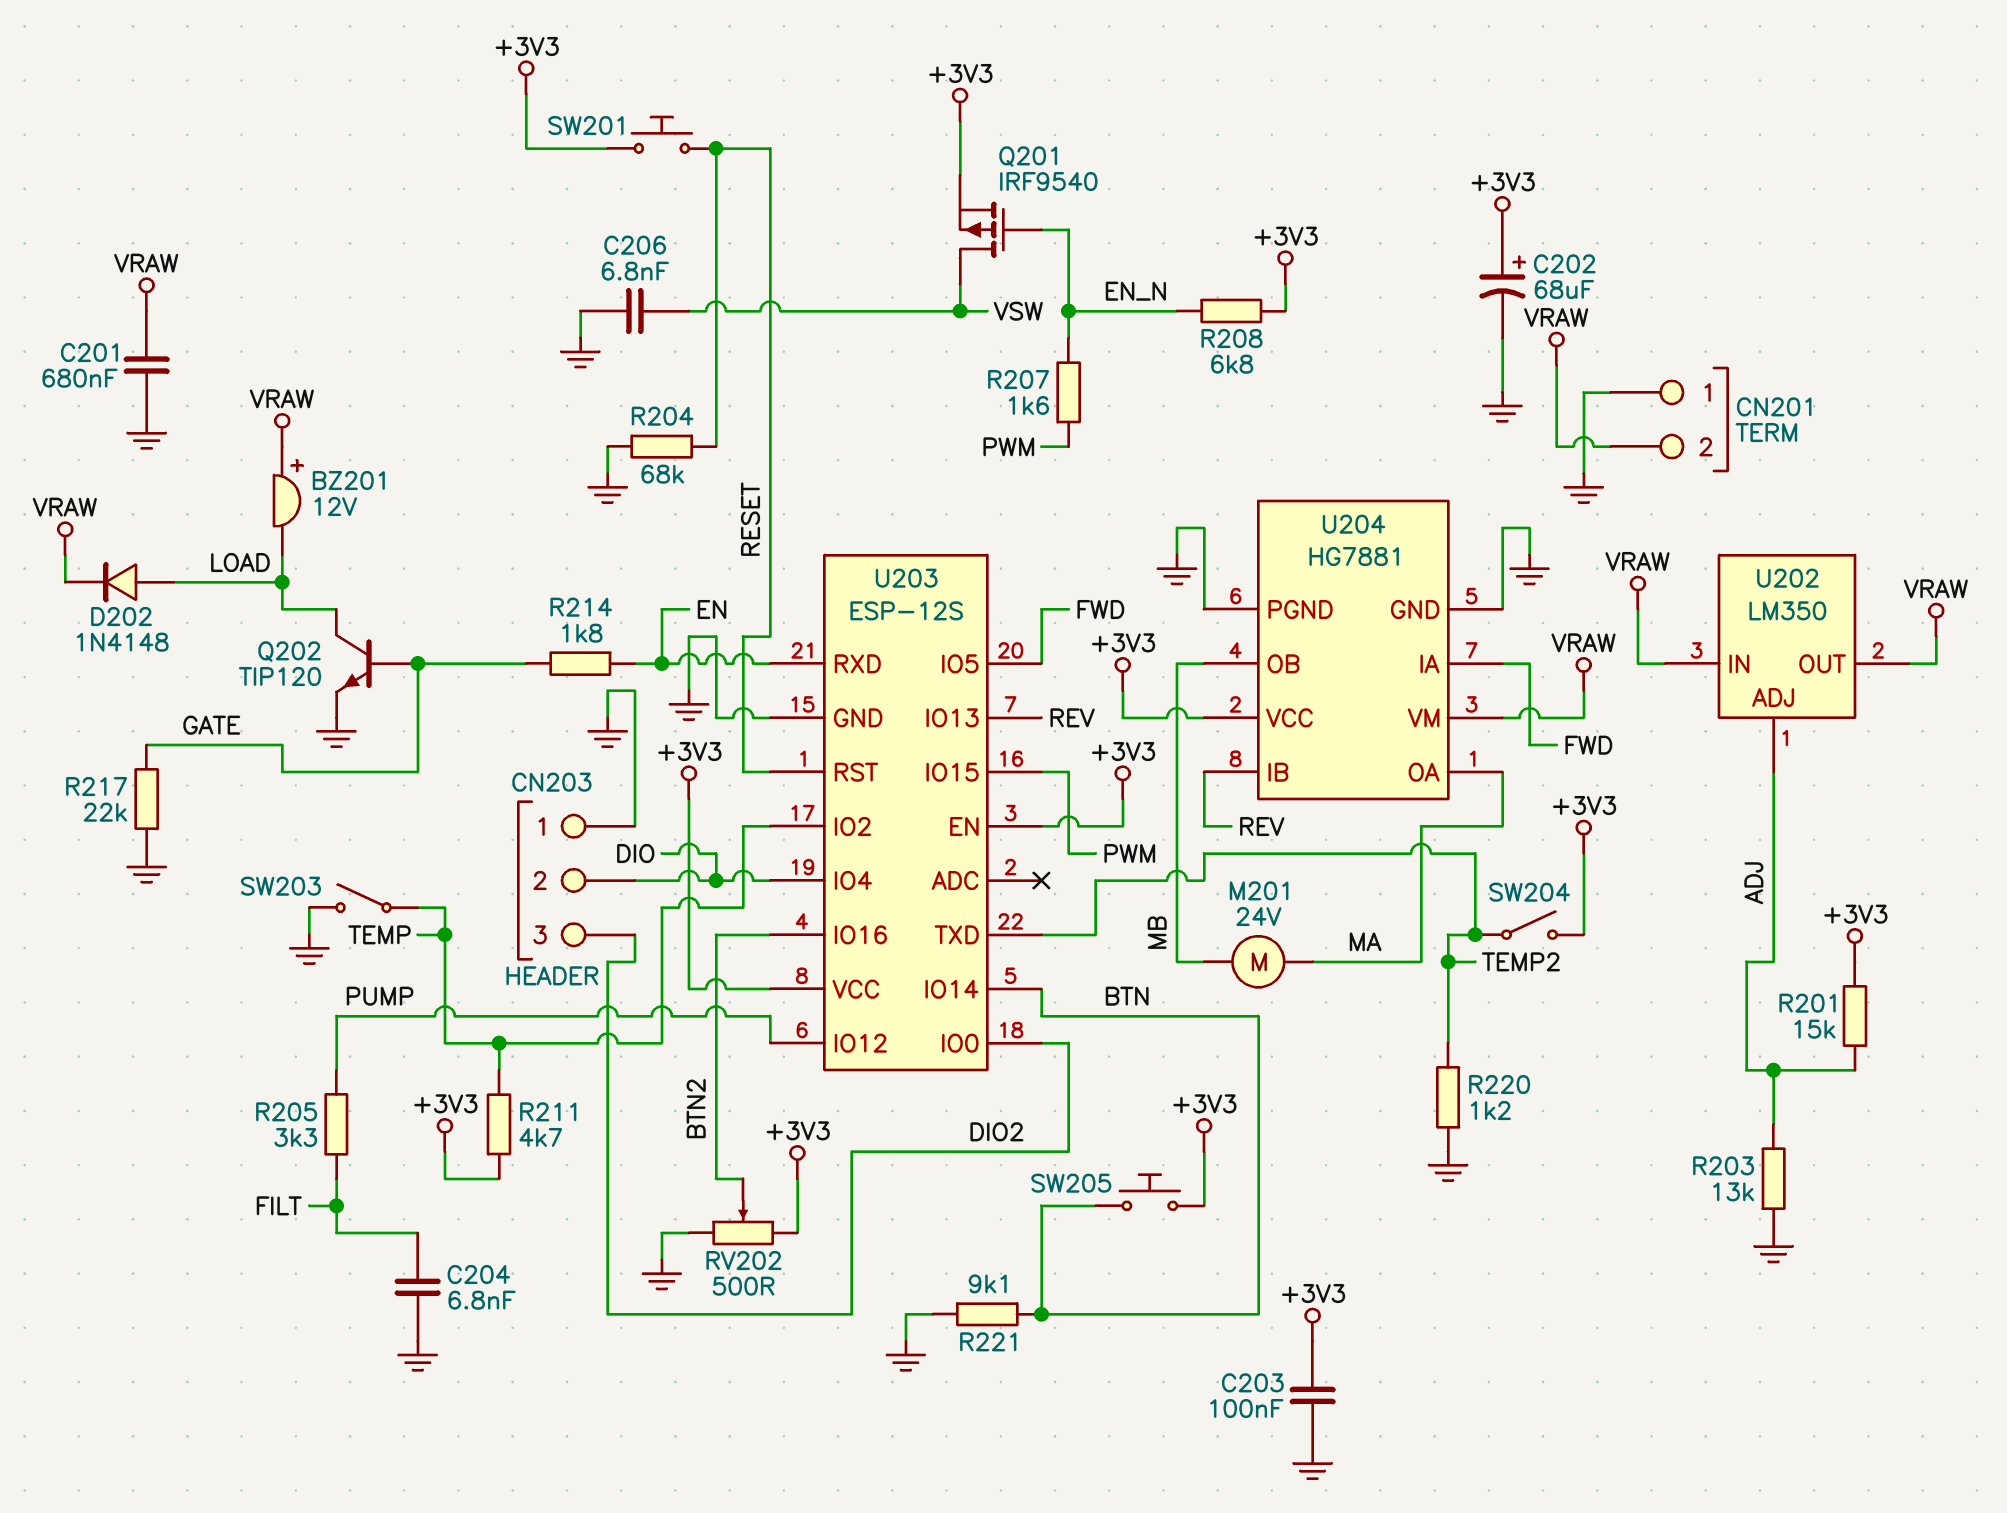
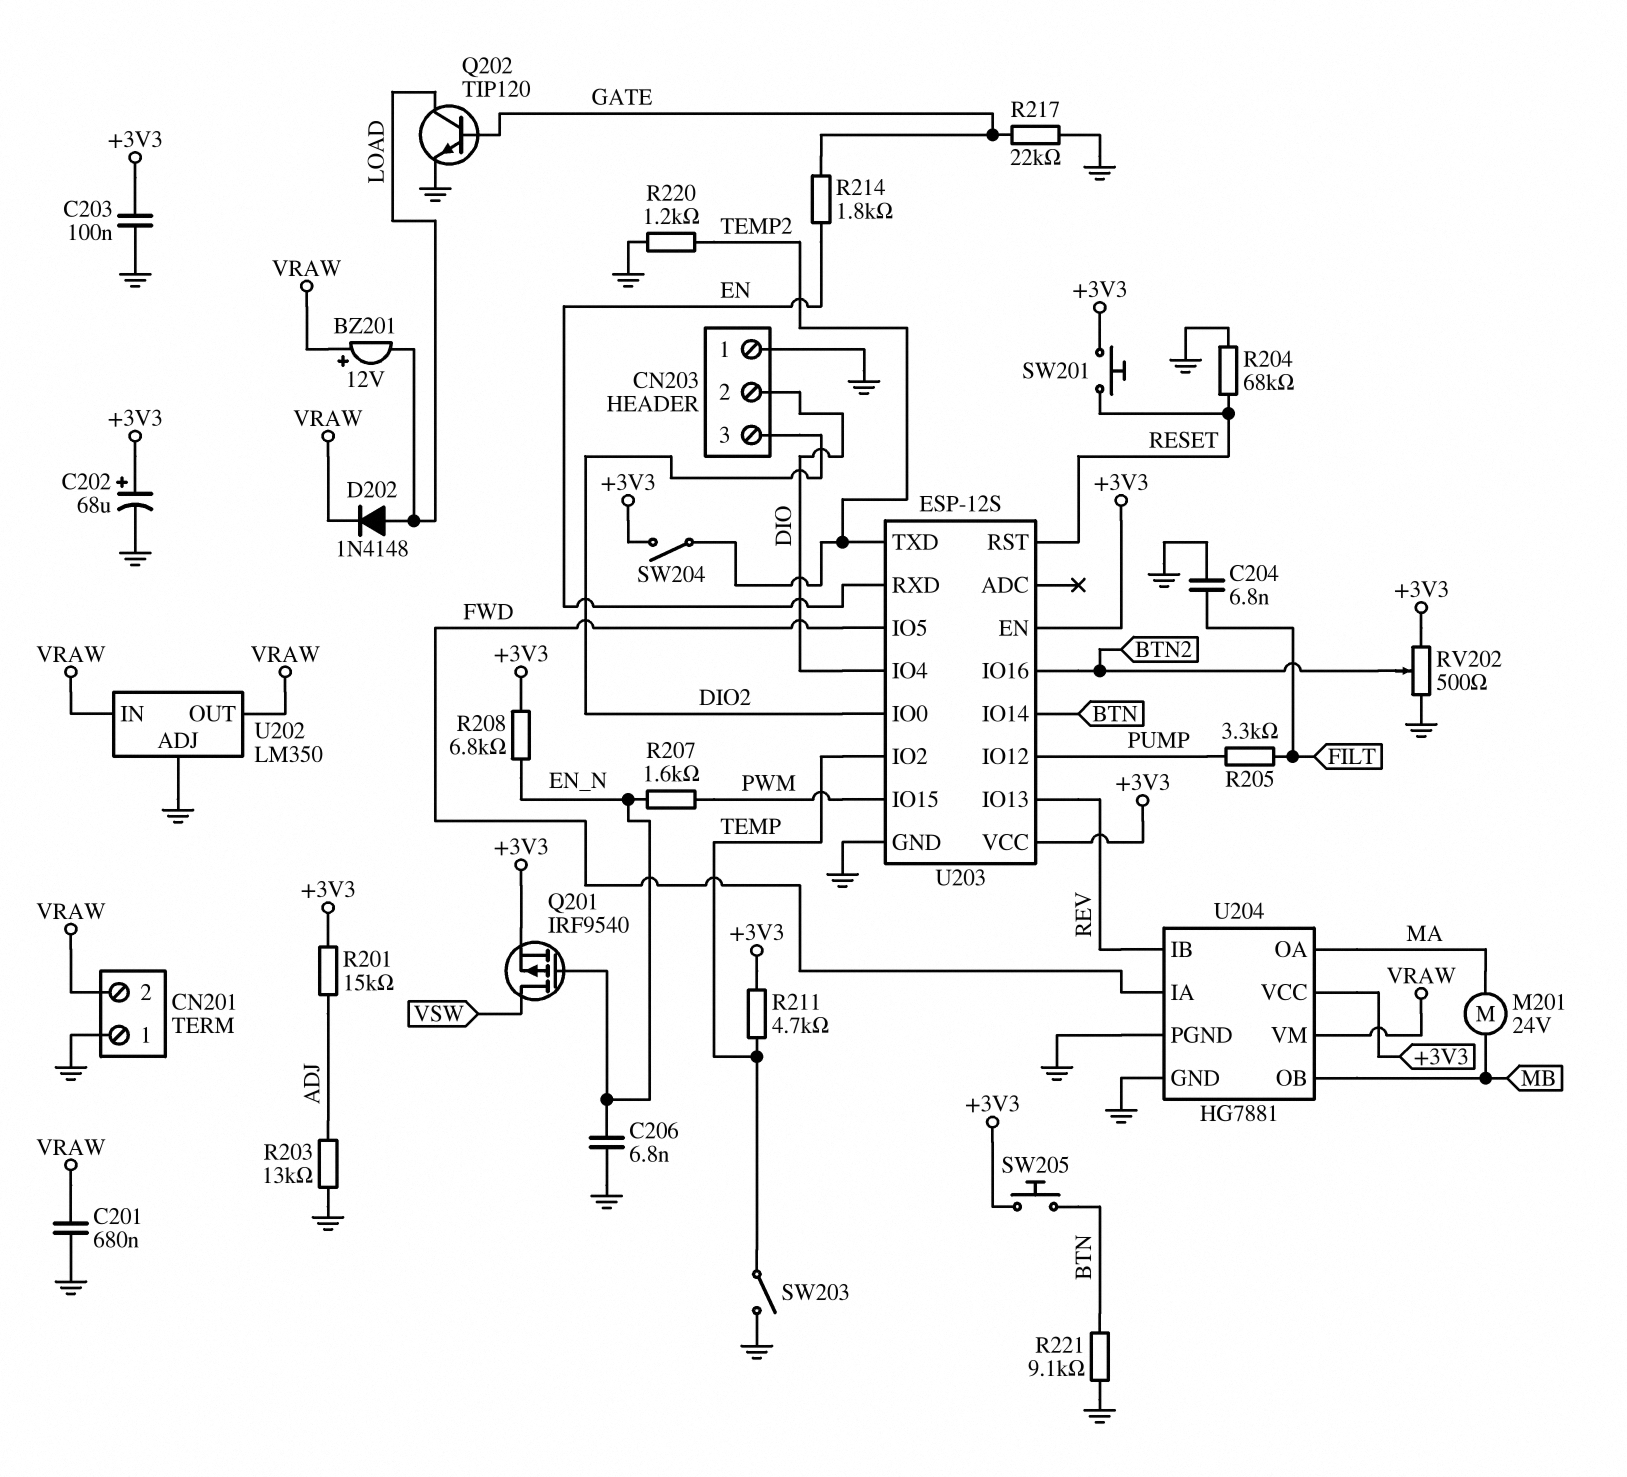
C206: 6.8nF (GND, VSW) -> 6.8nF (EN_N, GND)
U202 pin ADJ: ADJ -> GND

